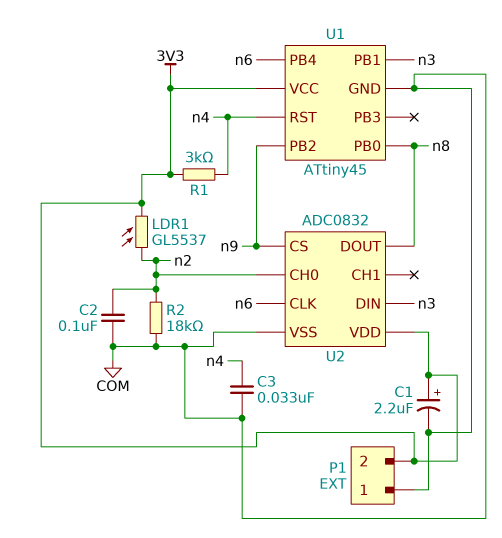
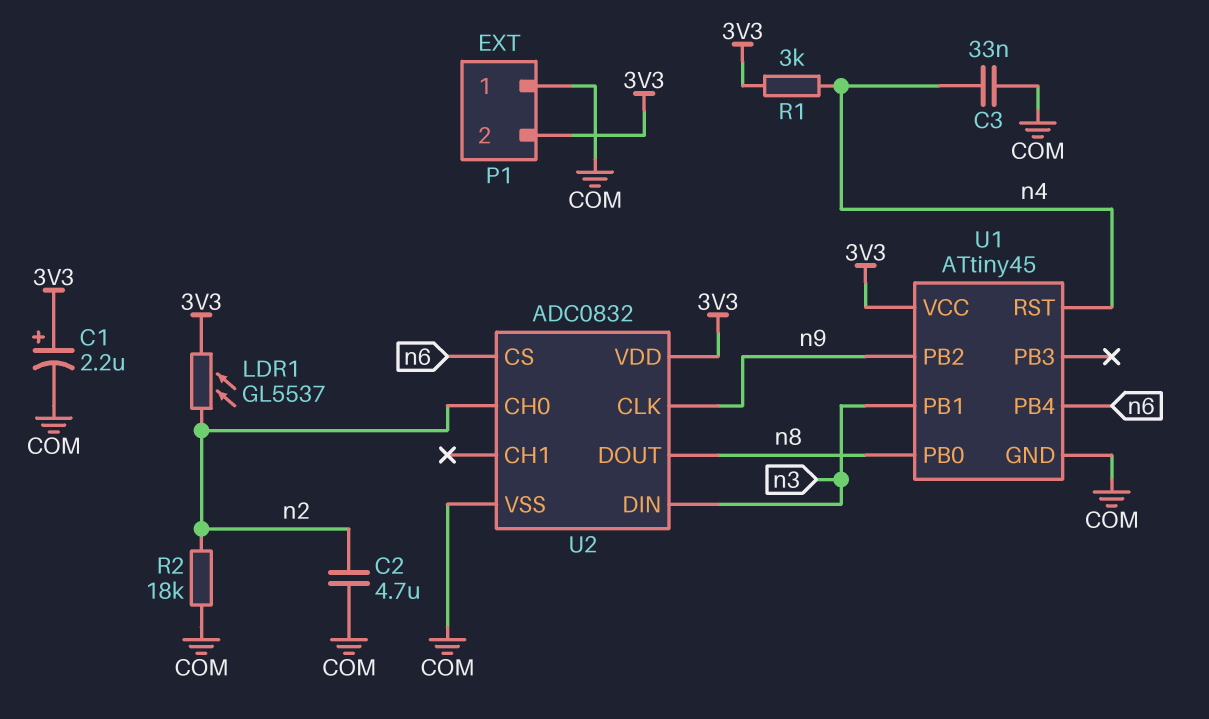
C2: 100nF (COM, n2) -> 4.7uF (COM, n2)
U2 pin CLK: n6 -> n9
U2 pin CS: n9 -> n6

